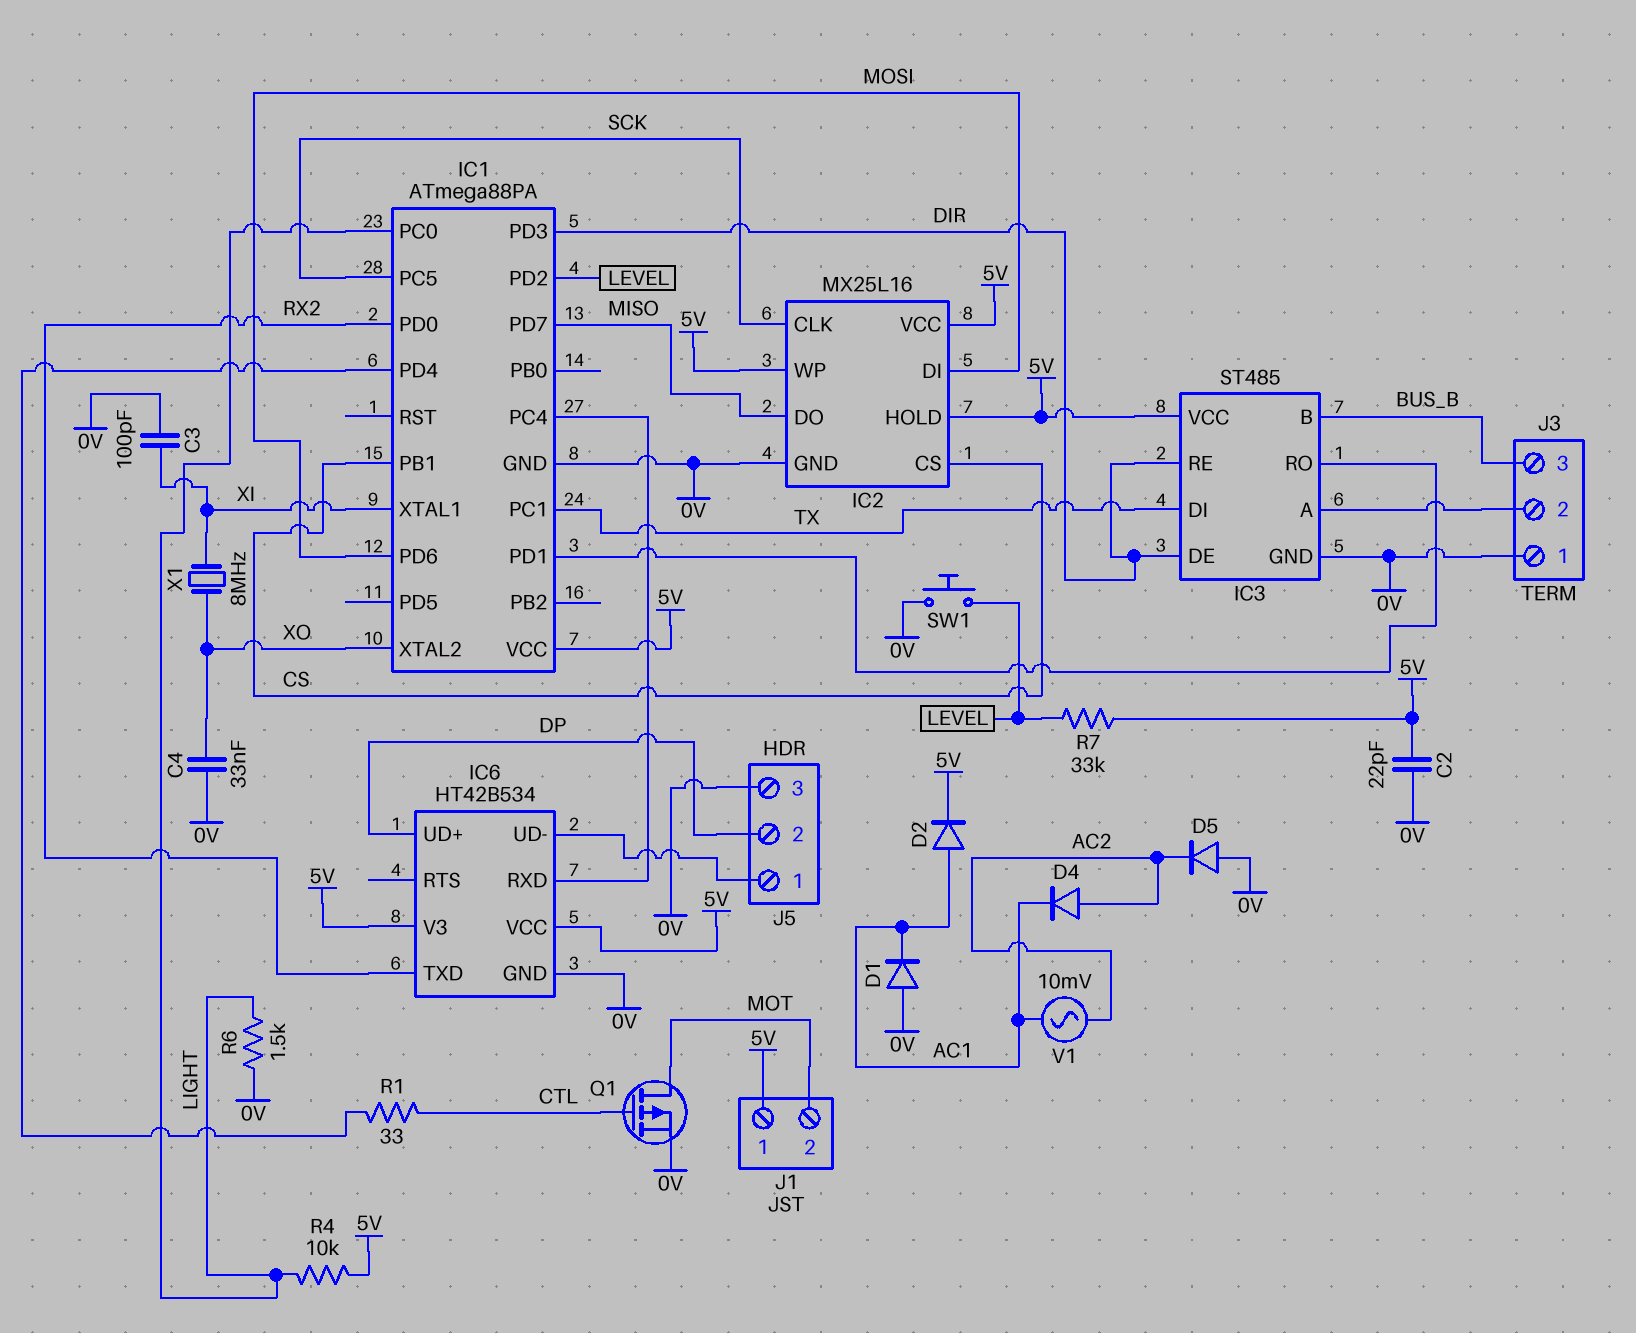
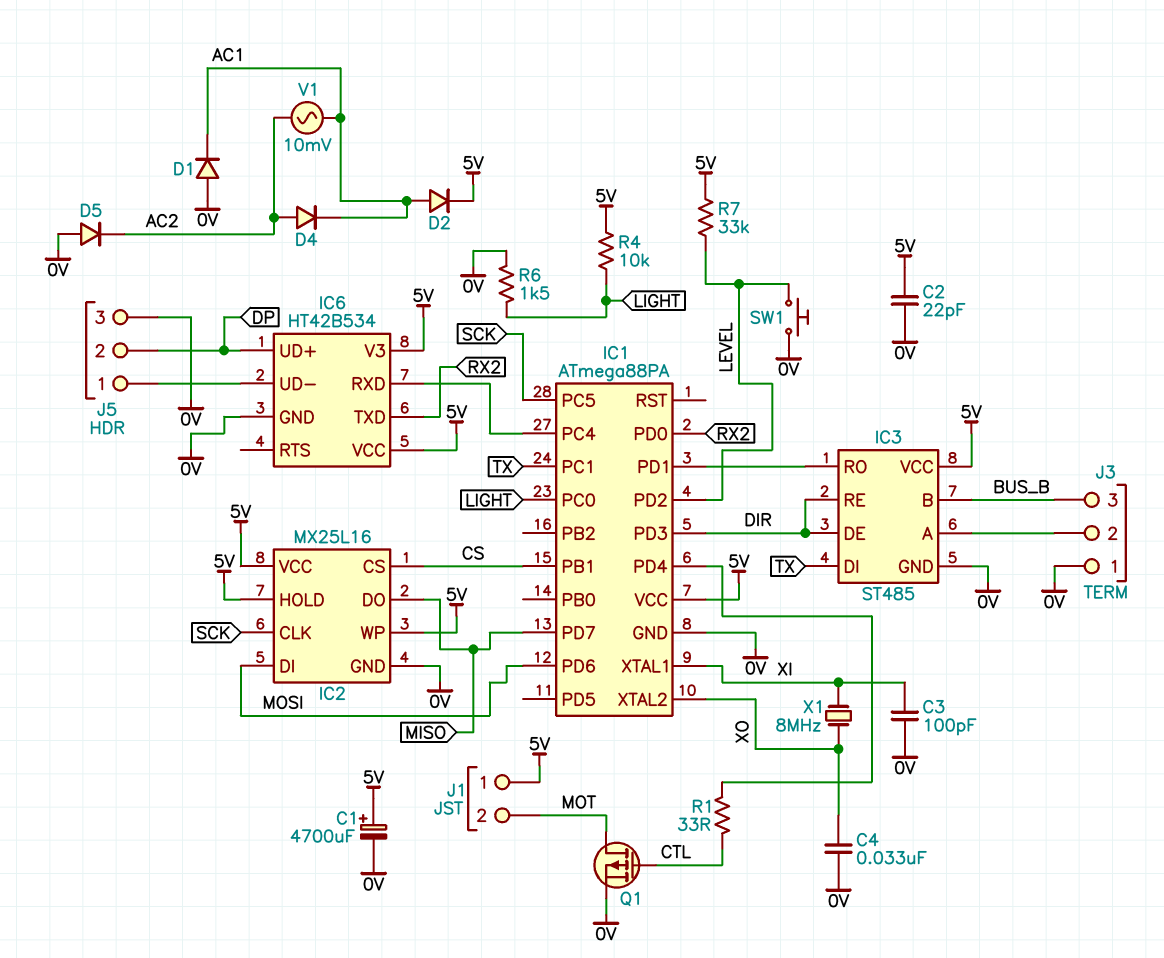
C1: none -> 4700uF (plus 5V, minus 0V)

